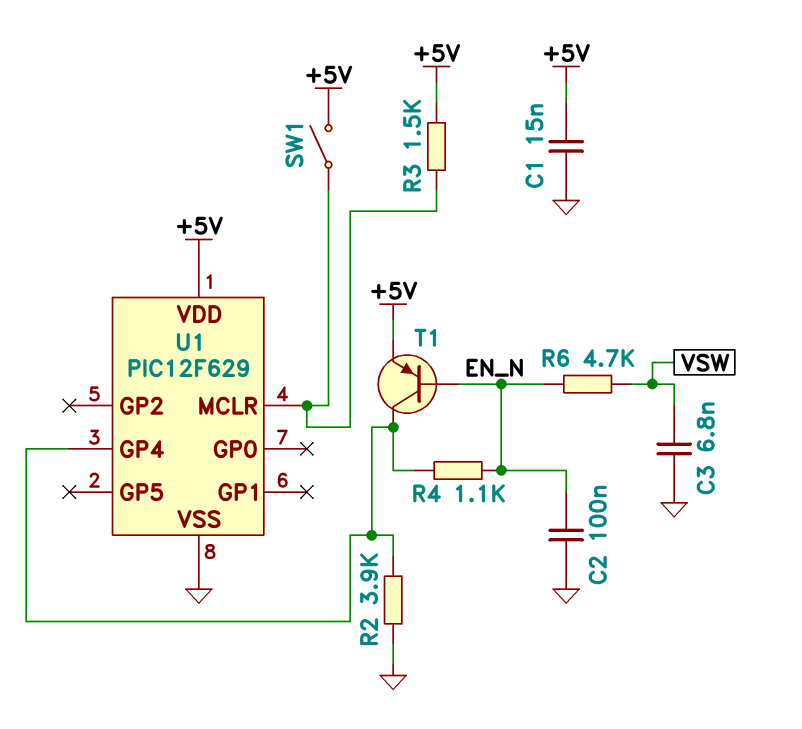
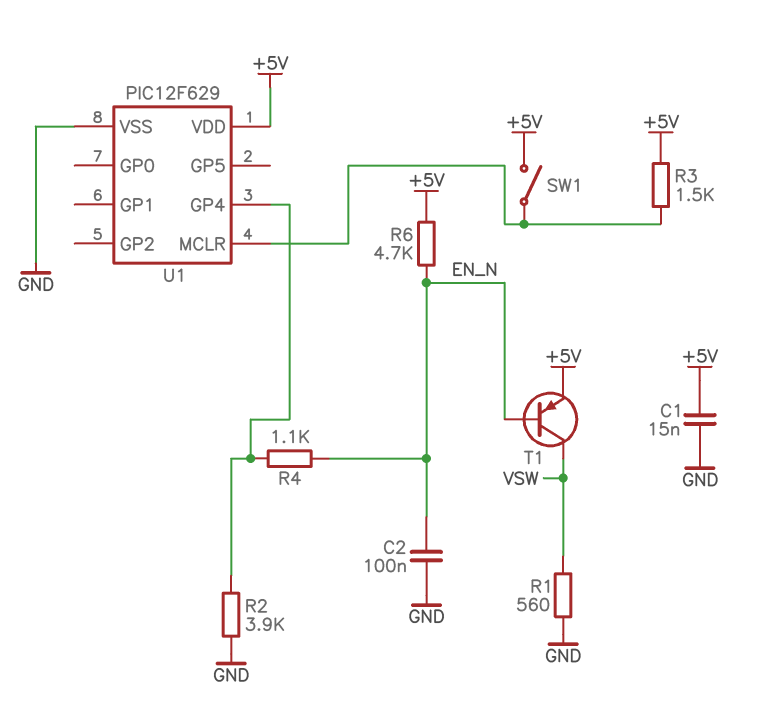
C3: 6.8nF (GND, VSW) -> none
R1: none -> 560 (GND, VSW)
R6: 4.7k (EN_N, VSW) -> 4.7k (+5V, EN_N)
T1: PNP (B EN_N, C U1/GP4, E +5V) -> PNP (B EN_N, C VSW, E +5V)

